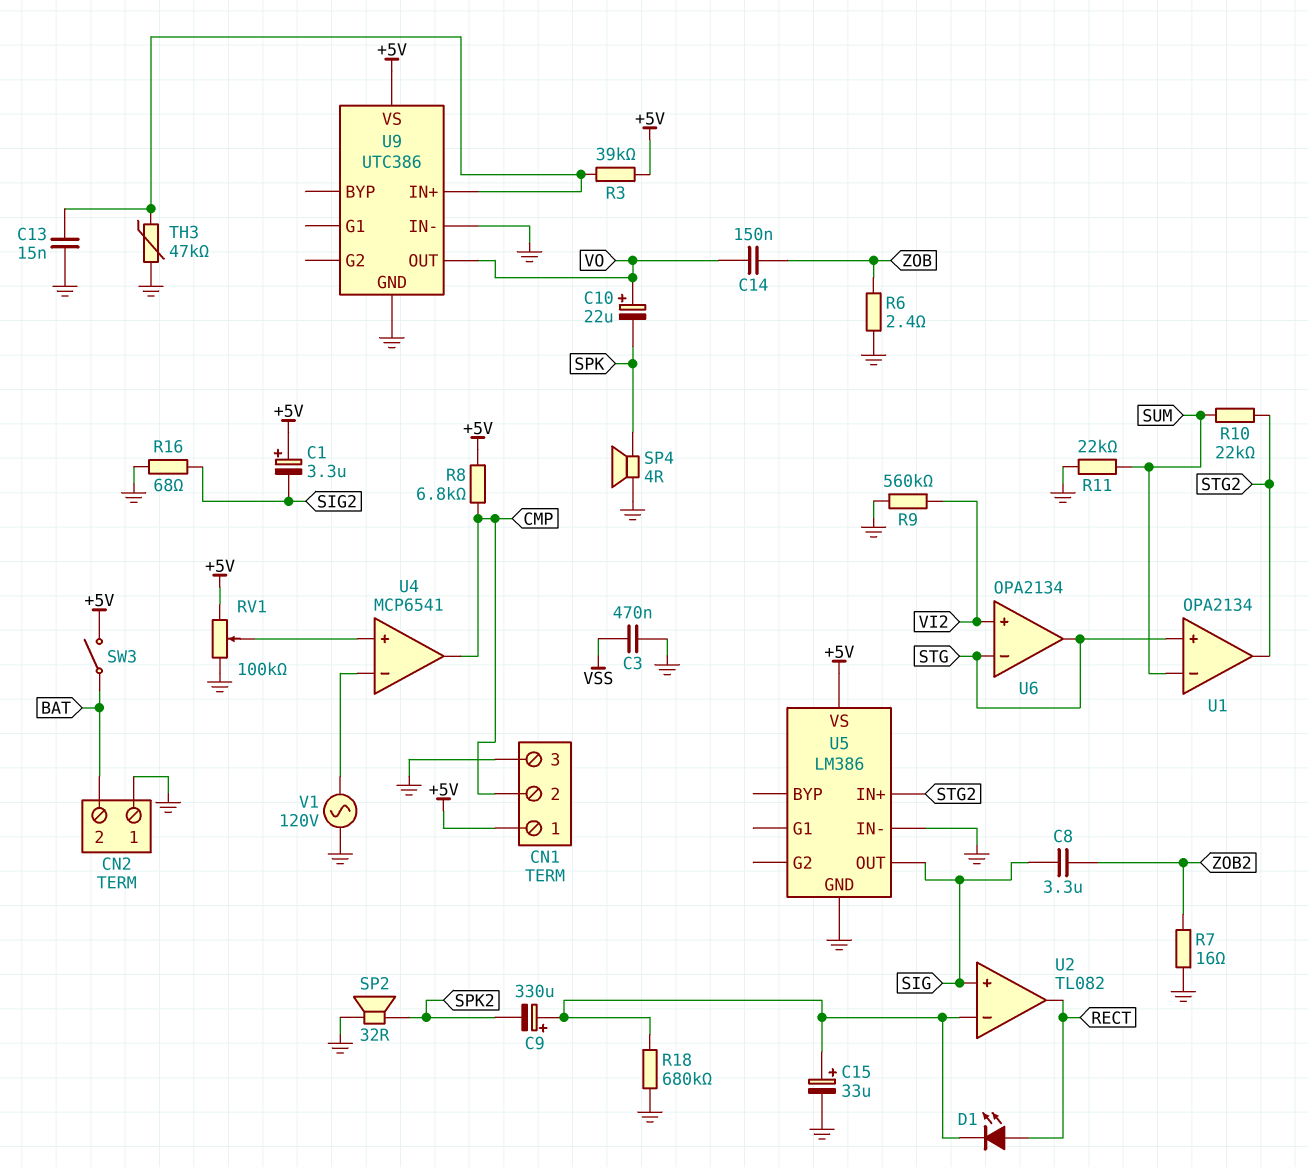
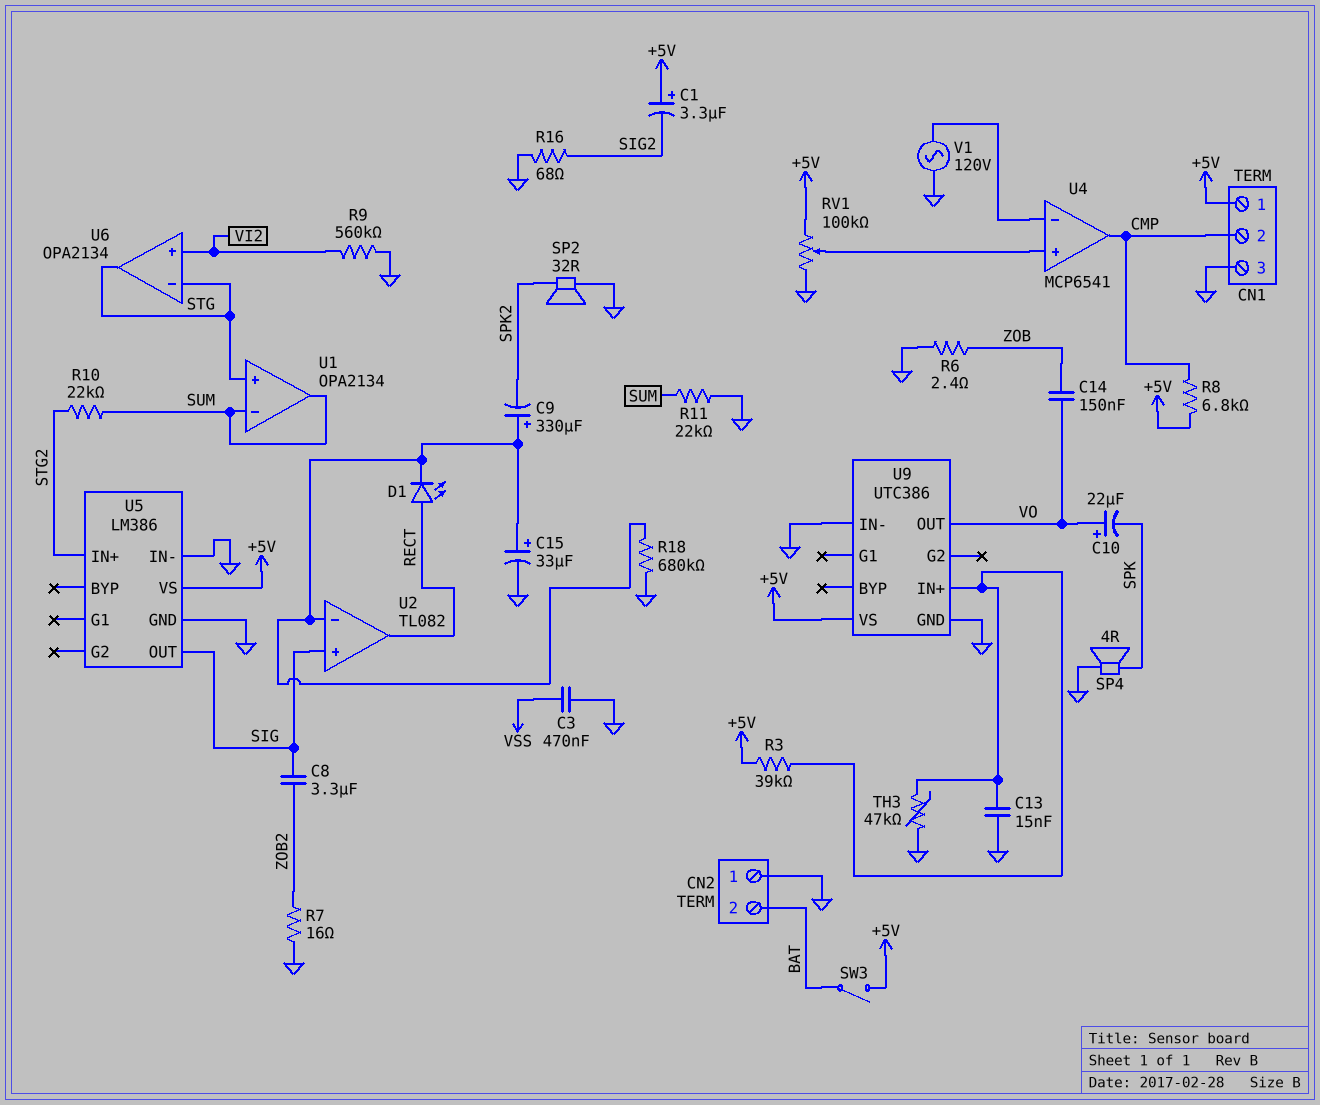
U1 pin out: STG2 -> SUM

